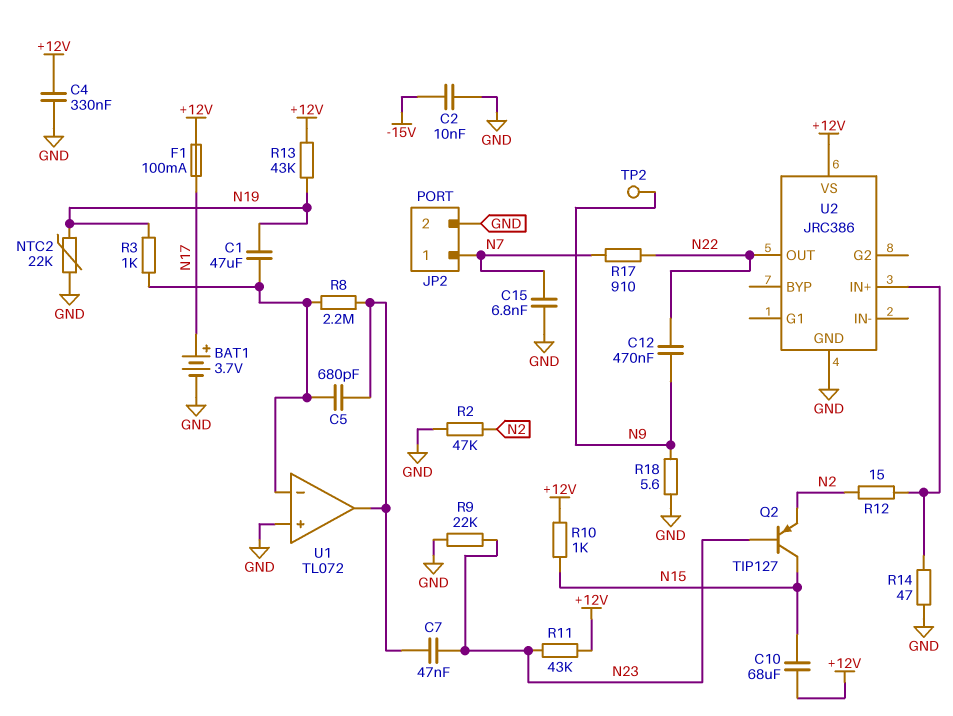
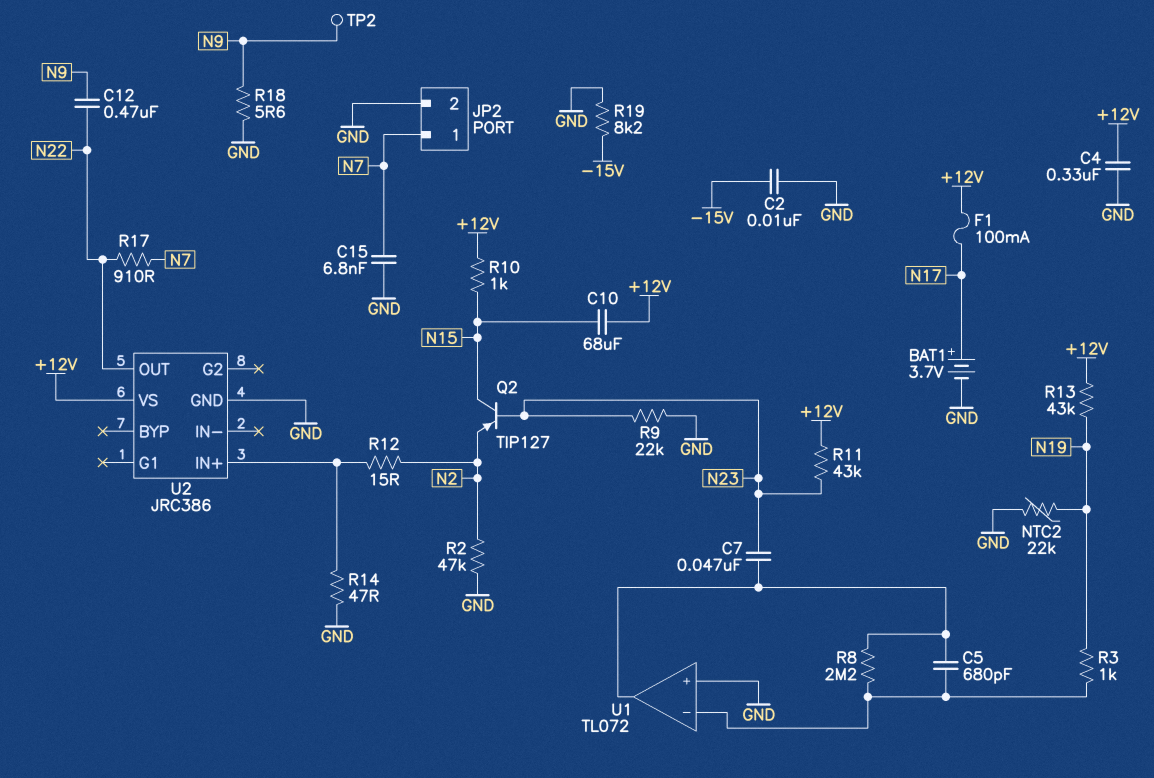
C1: 47uF (N19, U1/in-) -> none
R19: none -> 8.2k (-15V, GND)

